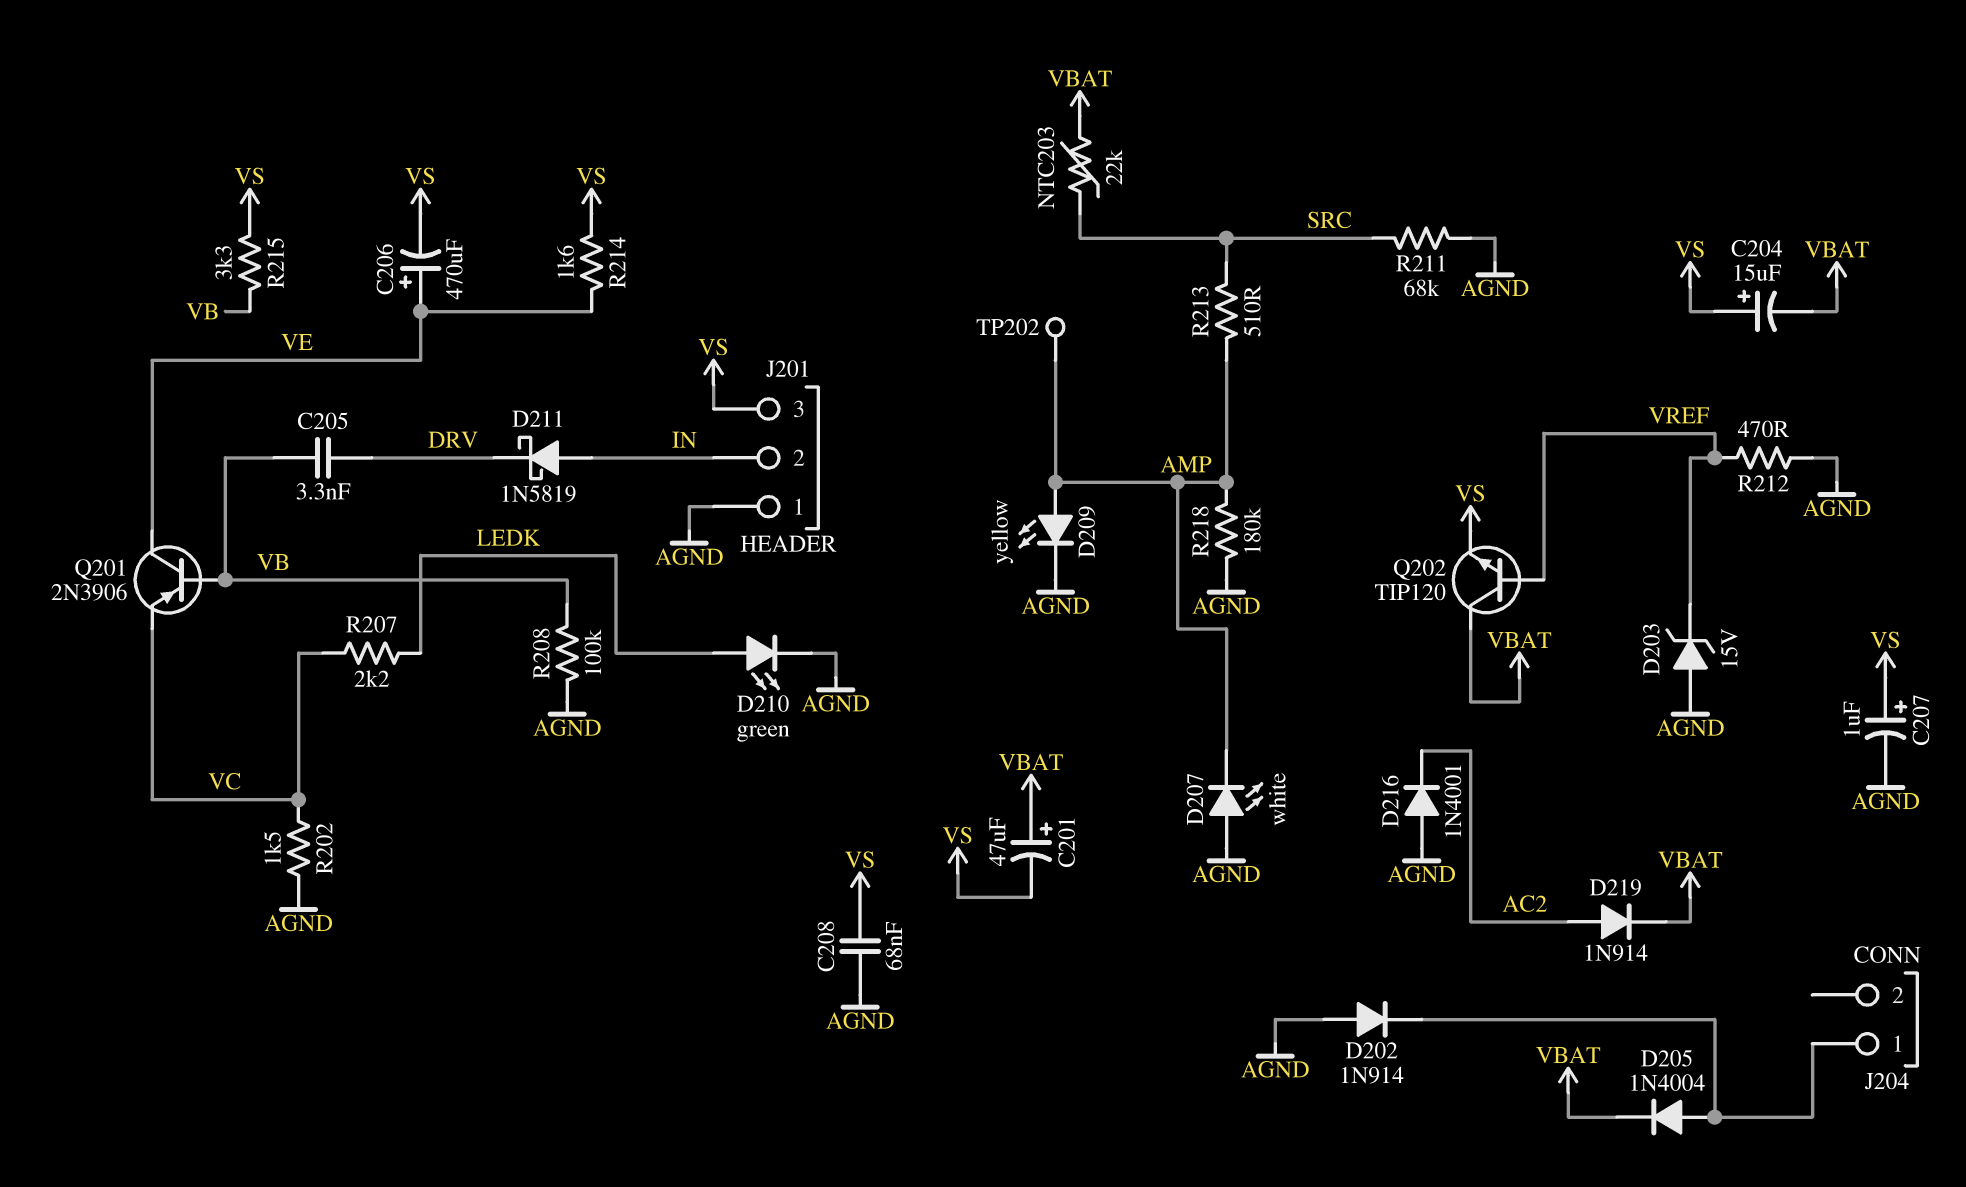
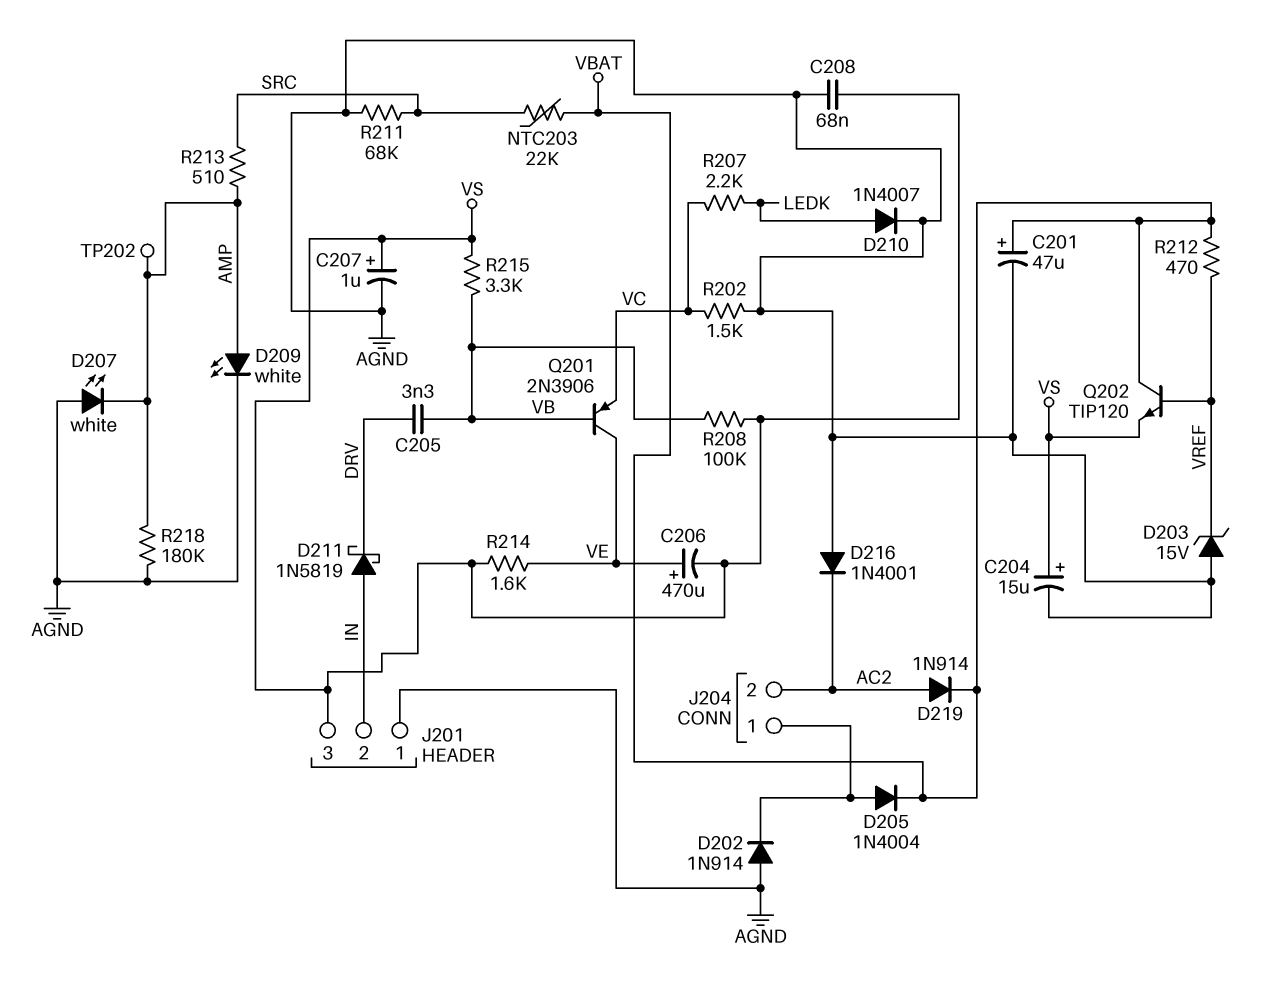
C201: 47uF (plus VBAT, minus VS) -> 47uF (plus VBAT, minus AGND)
C204: 15uF (plus VS, minus VBAT) -> 15uF (plus VS, minus AGND)
D209: LED yellow (A AMP, K AGND) -> LED white (A AMP, K AGND)
D210: LED green (A LEDK, K AGND) -> diode 1N4007 (A LEDK, K AGND)
J204 pin 2: none -> AC2
R208: 100k (AGND, VB) -> 100k (VB, VS)
R212: 470 (AGND, VREF) -> 470 (VBAT, VREF)

